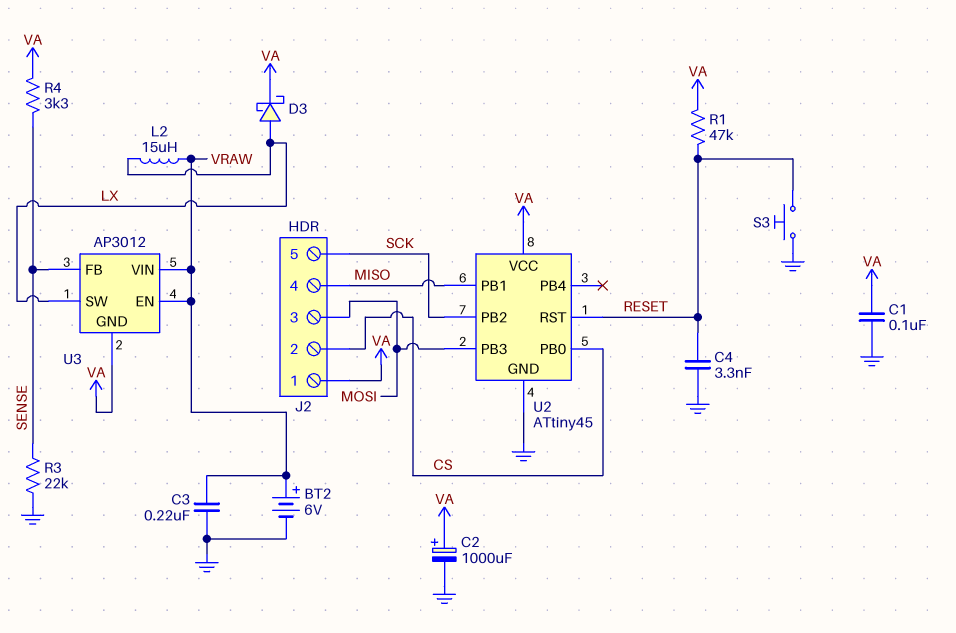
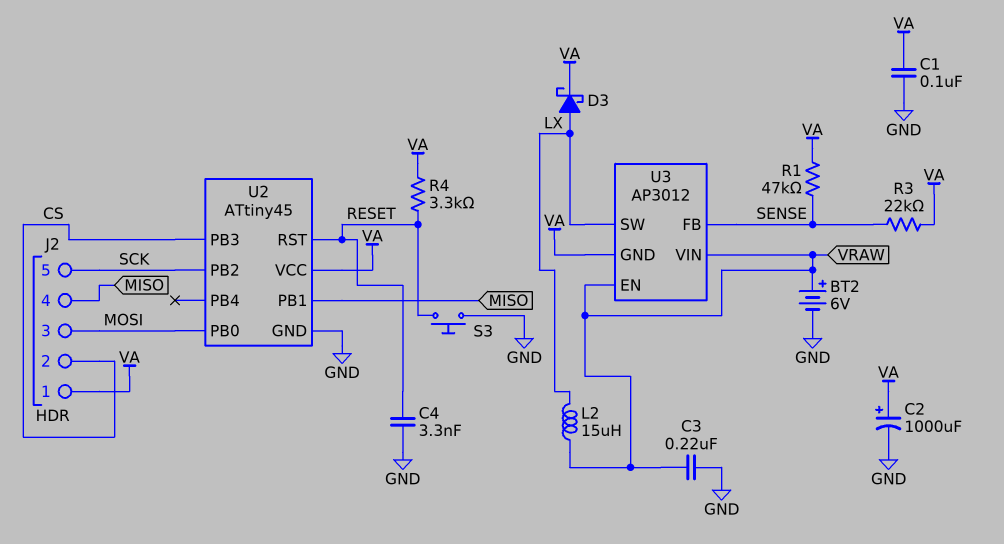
R1: 47k (RESET, VA) -> 47k (SENSE, VA)
R3: 22k (GND, SENSE) -> 22k (SENSE, VA)
R4: 3.3k (SENSE, VA) -> 3.3k (RESET, VA)
U2 pin PB0: CS -> MOSI
U2 pin PB3: MOSI -> CS

